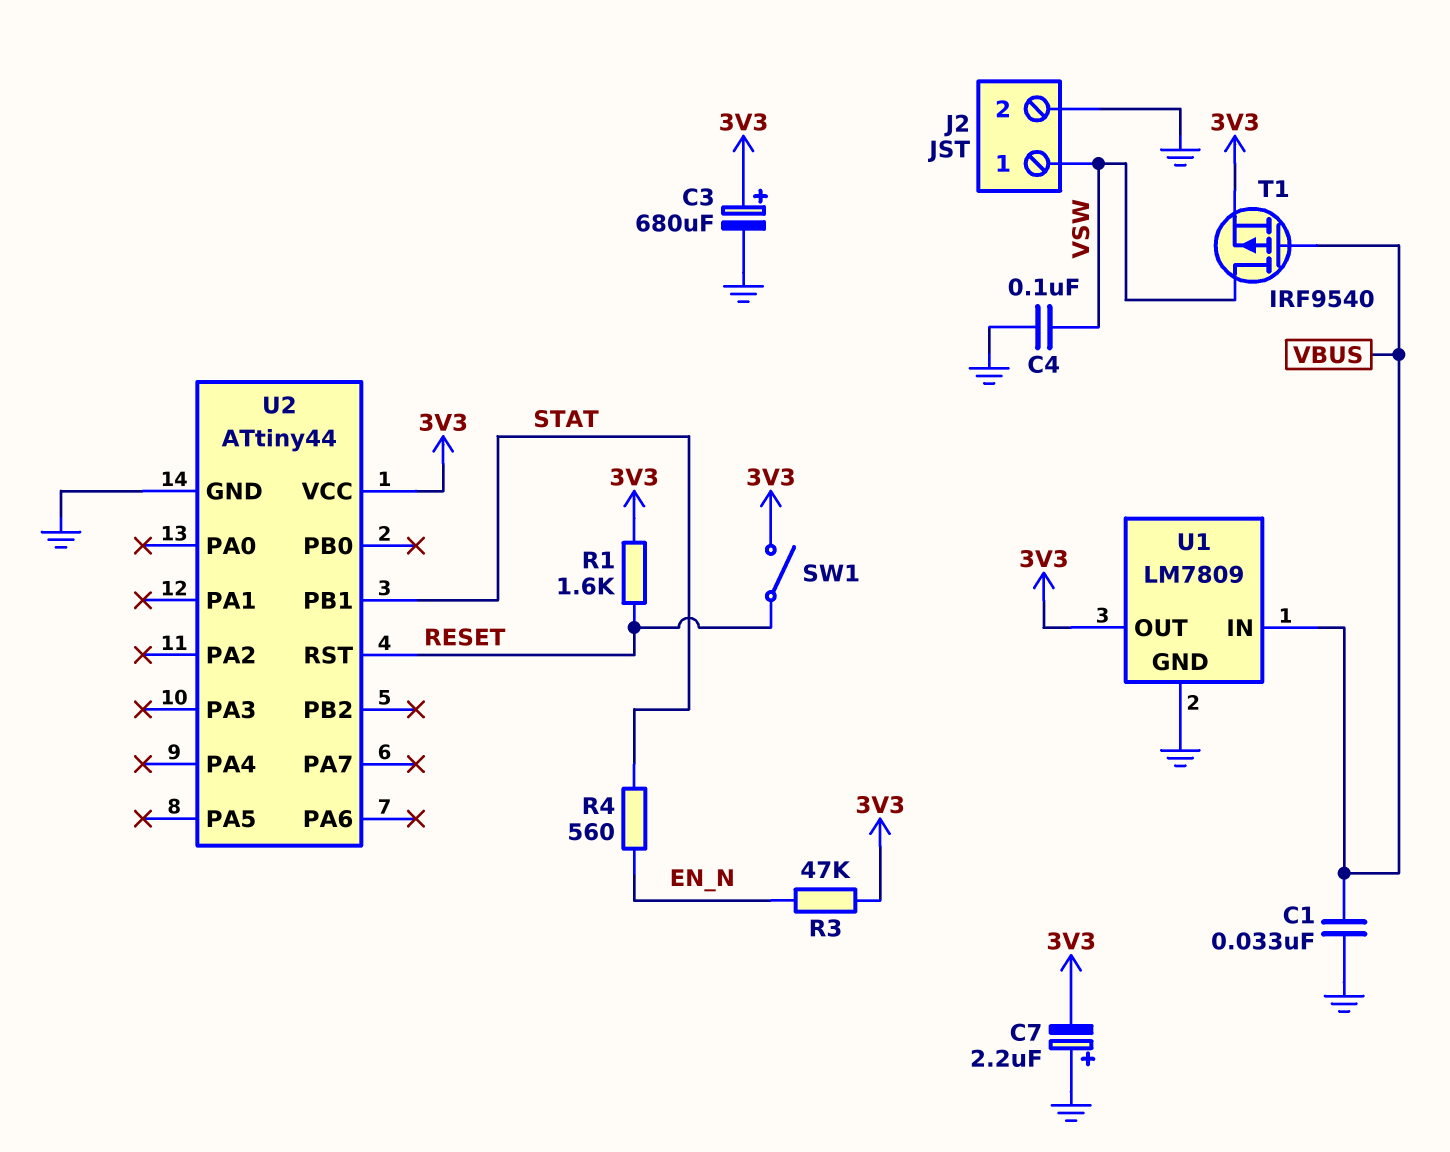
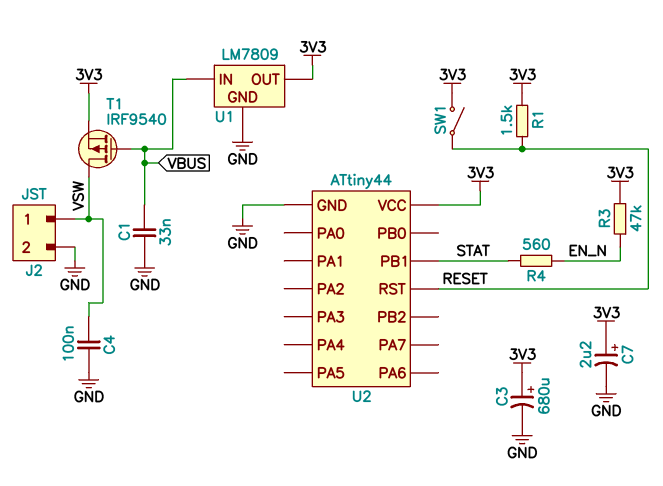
C7: 2.2uF (plus GND, minus 3V3) -> 2.2uF (plus 3V3, minus GND)
R1: 1.6k (3V3, RESET) -> 1.5k (3V3, RESET)

